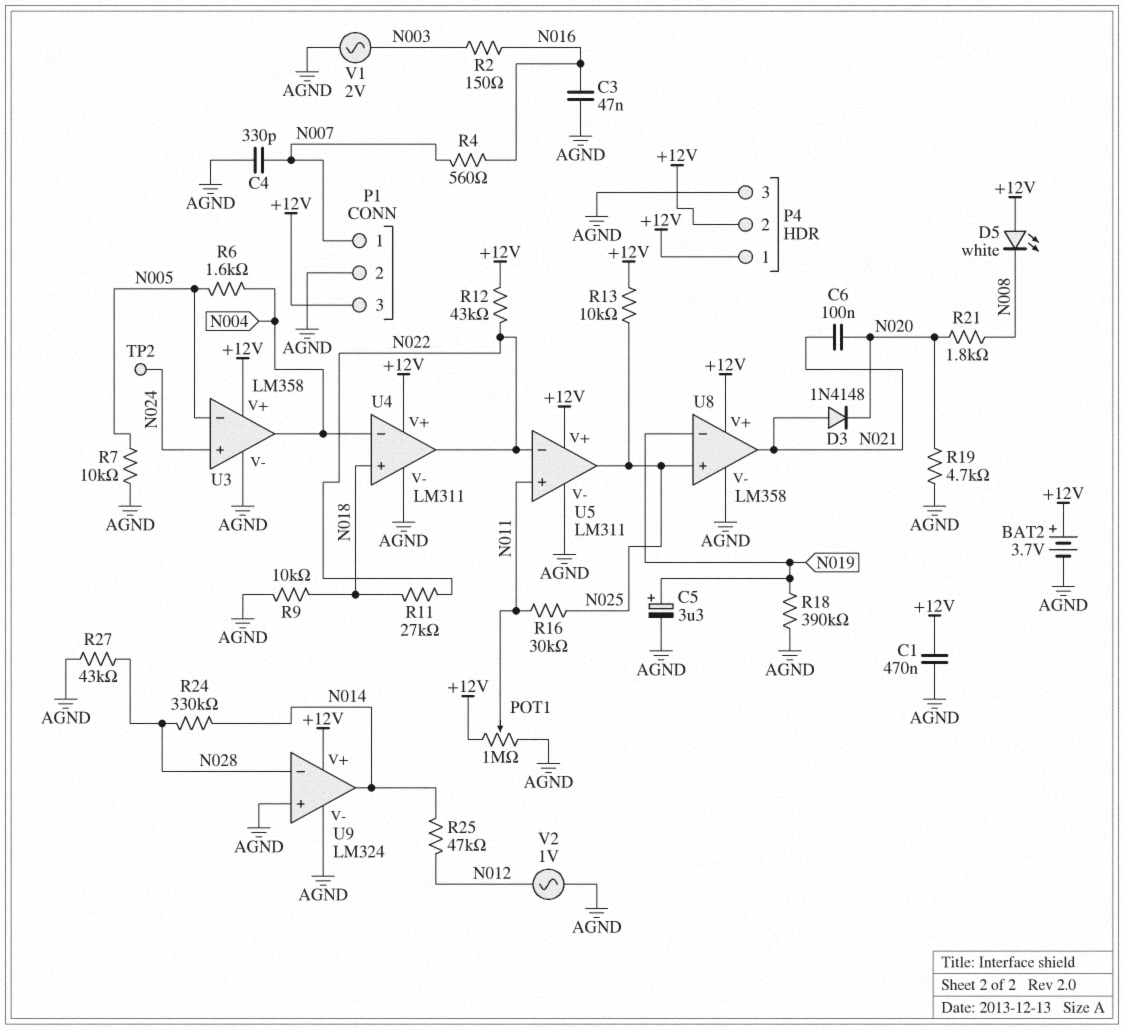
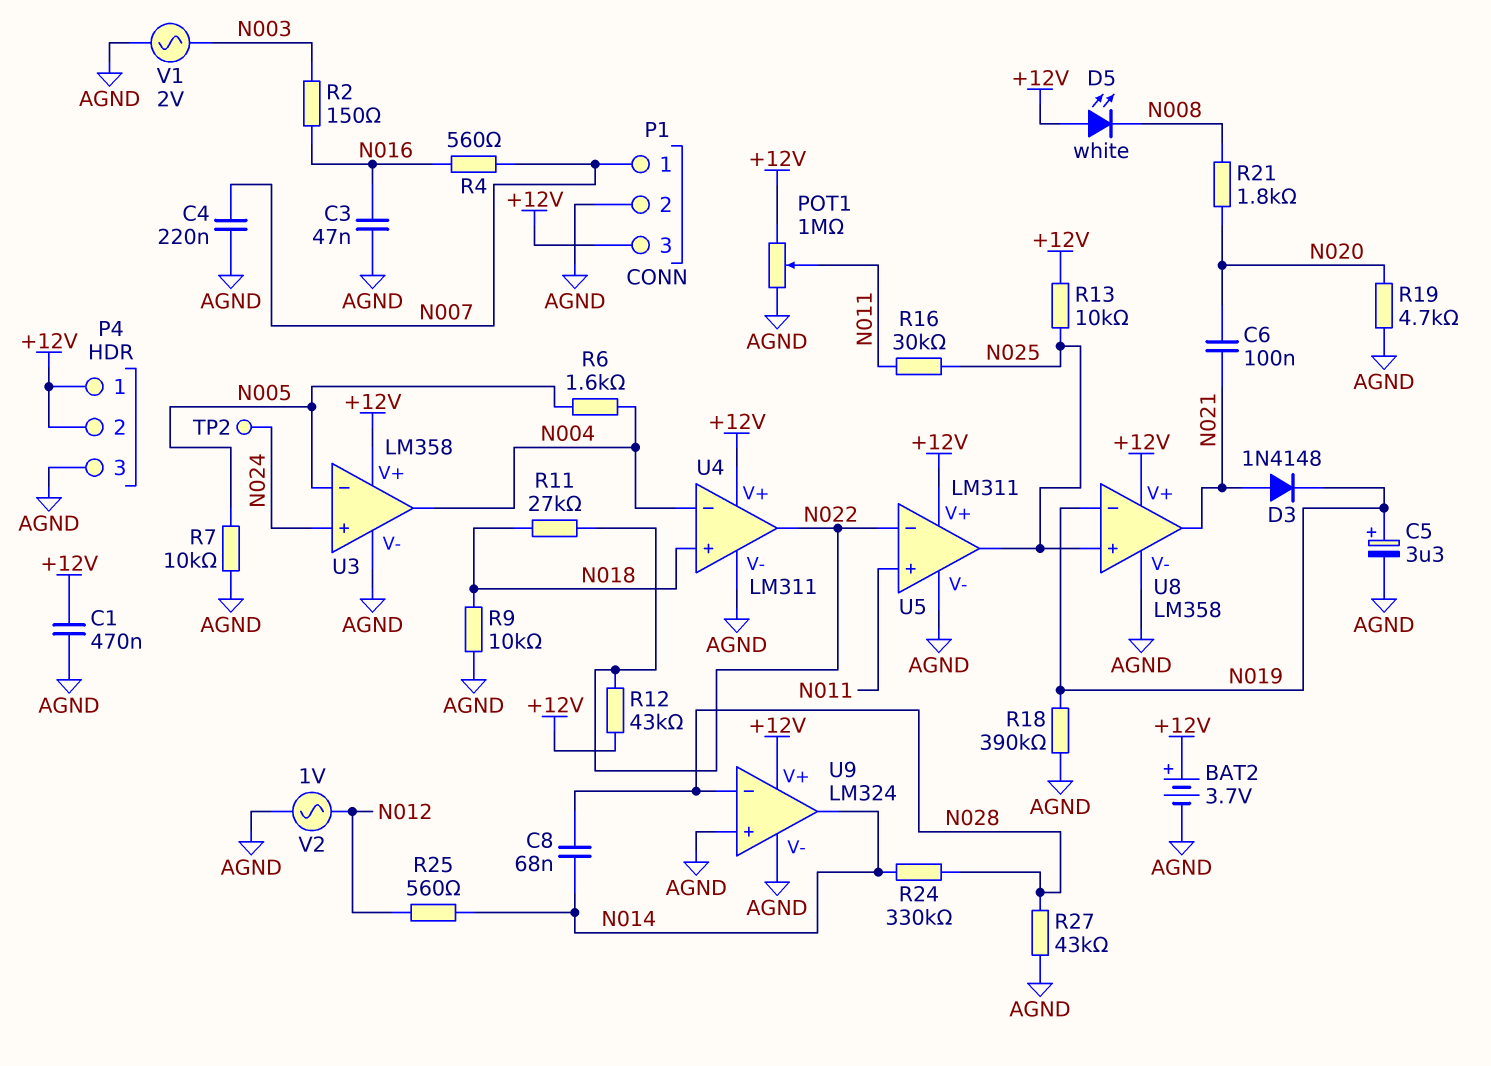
C4: 330pF (AGND, N007) -> 220nF (AGND, N007)
C8: none -> 68nF (N014, N028)
D3: diode 1N4148 (A N021, K N020) -> diode 1N4148 (A N021, K N019)
R25: 47k (N012, N014) -> 560 (N012, N014)

